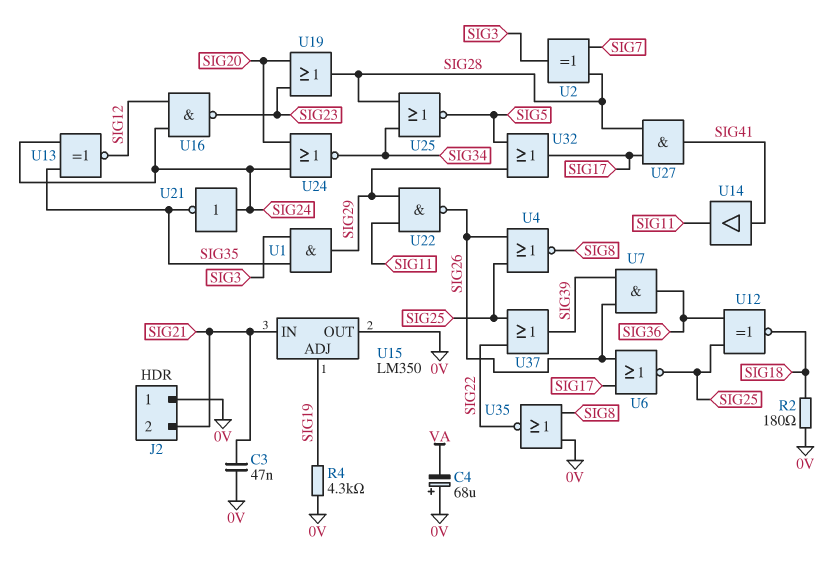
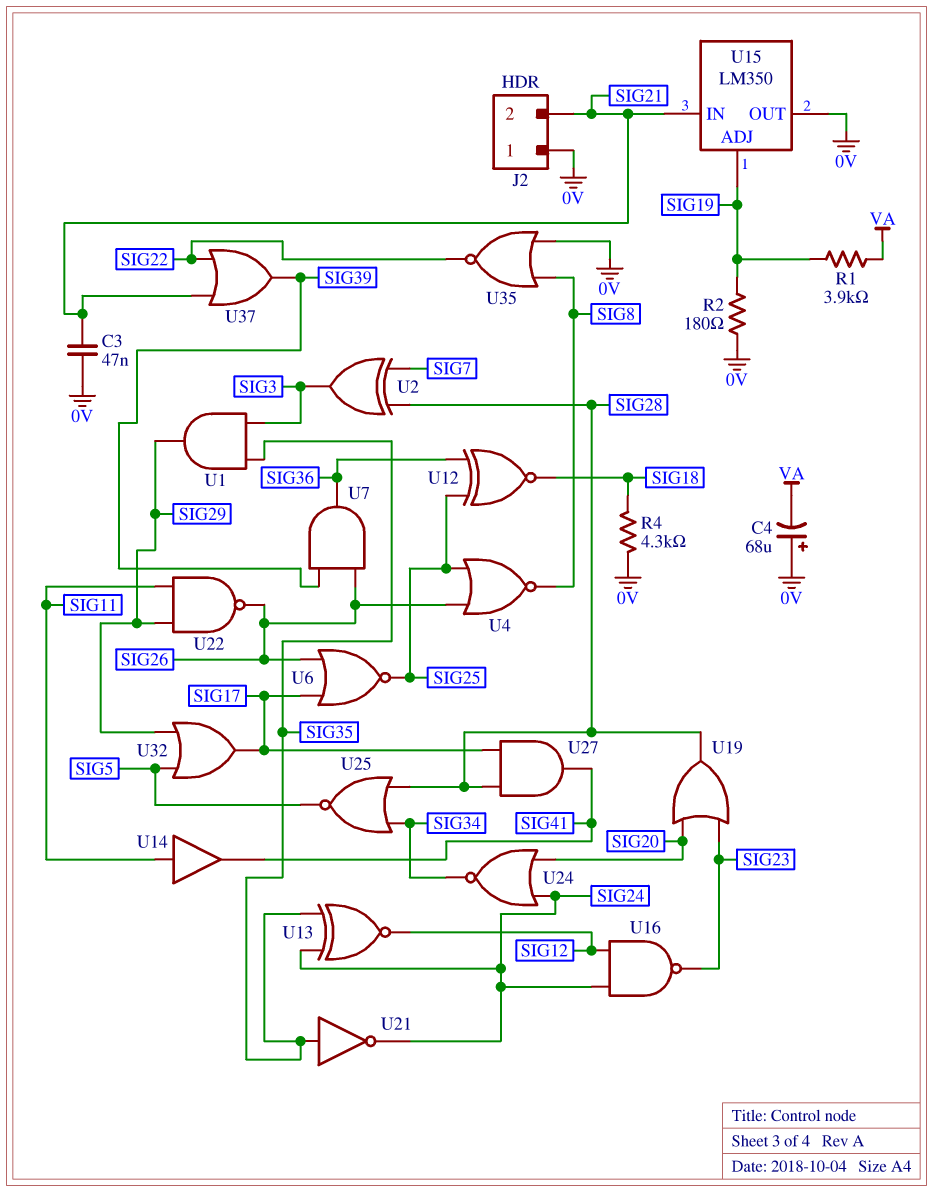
R1: none -> 3.9k (SIG19, VA)
R2: 180 (0V, SIG18) -> 180 (0V, SIG19)
R4: 4.3k (0V, SIG19) -> 4.3k (0V, SIG18)
U14: buffer (in SIG41, out SIG11) -> buffer (in SIG11, out SIG41)
U21: NOT (in SIG24, out SIG35) -> NOT (in SIG35, out SIG24)
U37: OR (in SIG22, in SIG25, out SIG39) -> OR (in SIG21, in SIG22, out SIG39)

